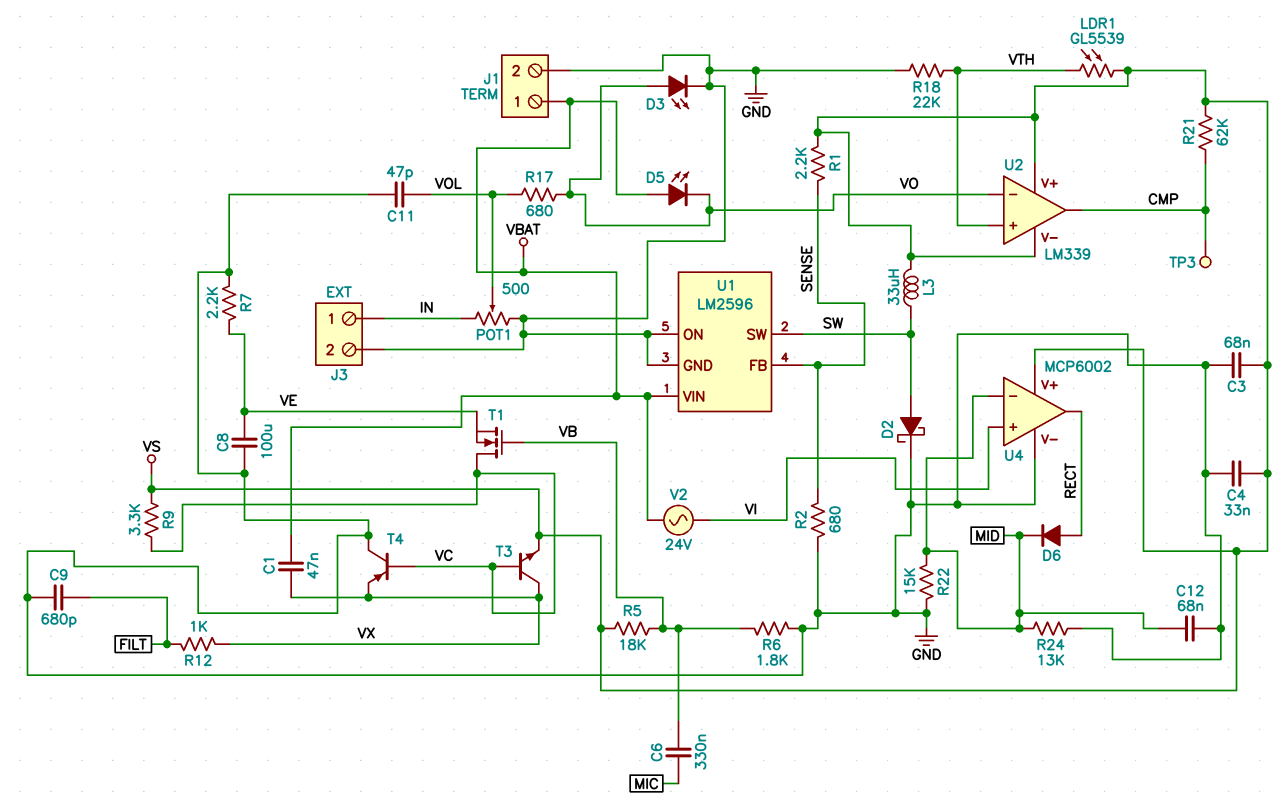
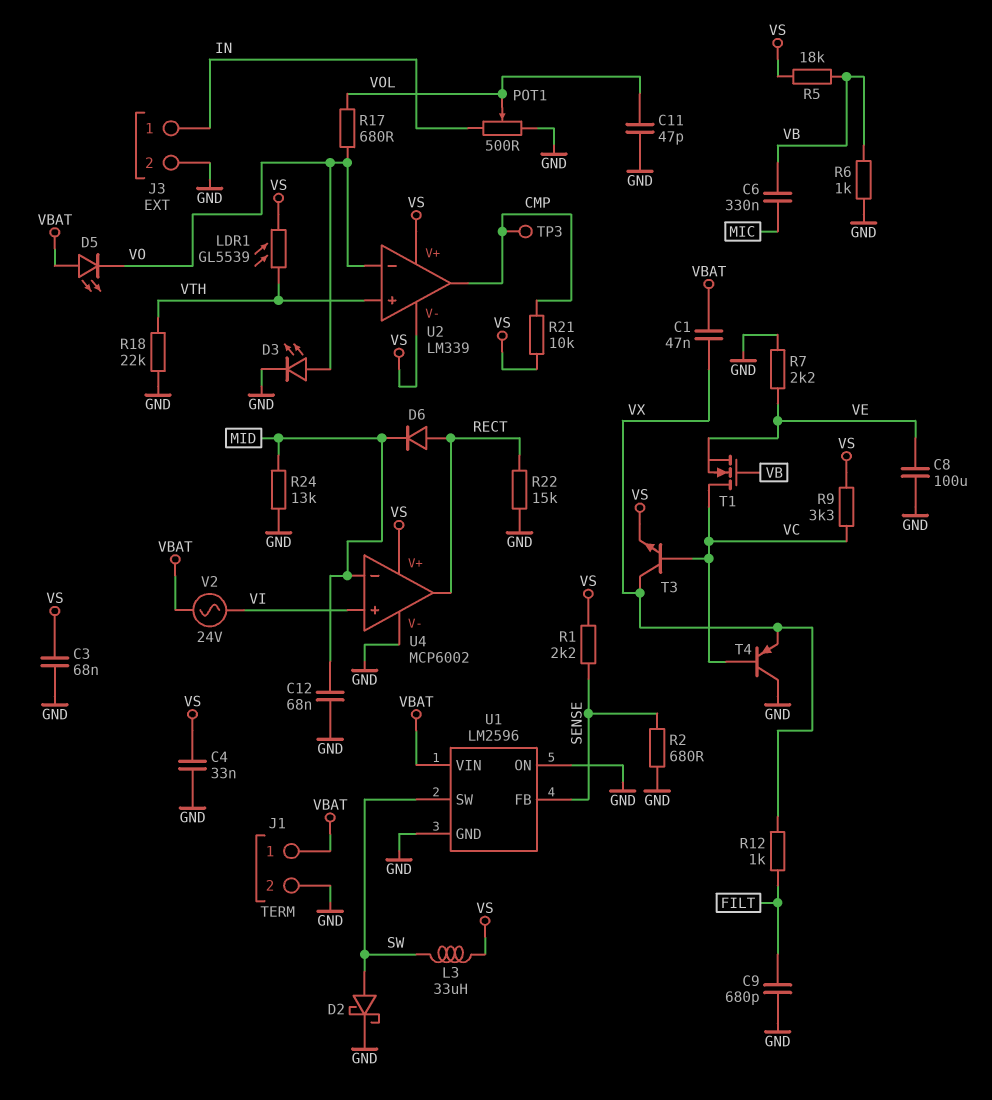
R6: 1.8k (GND, VB) -> 1k (GND, VB)
R21: 62k (CMP, VS) -> 10k (CMP, VS)
R22: 15k (GND, MID) -> 15k (GND, RECT)

